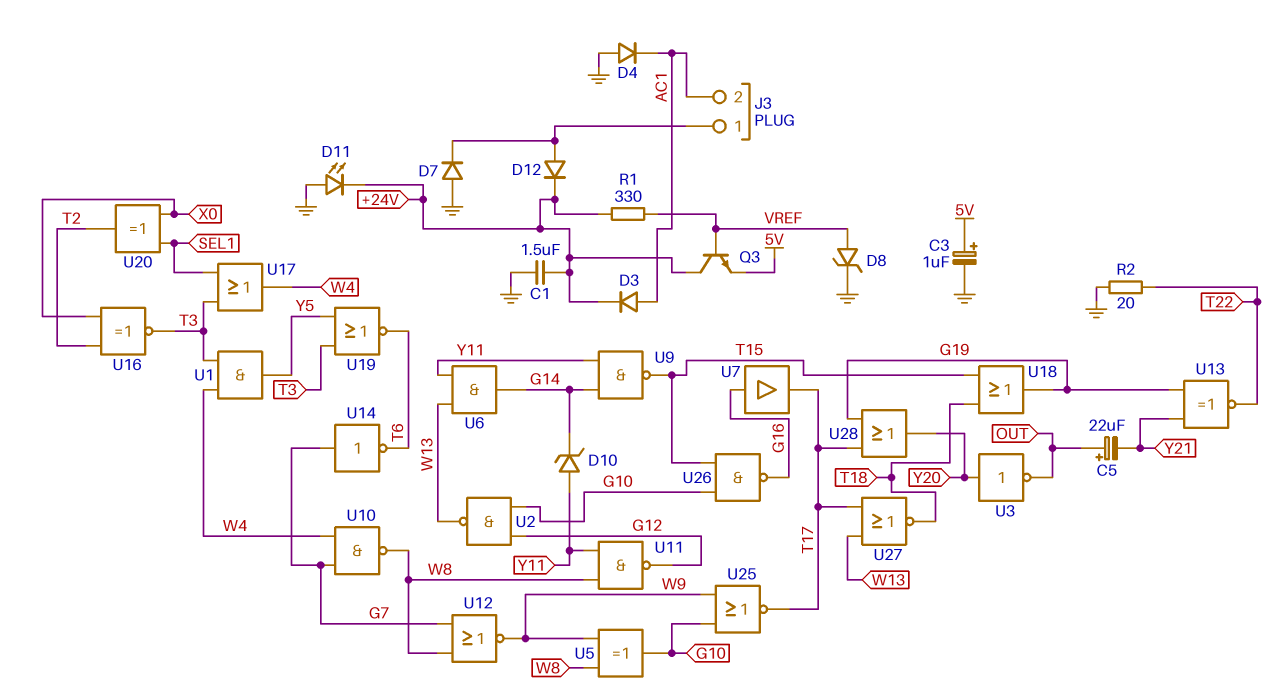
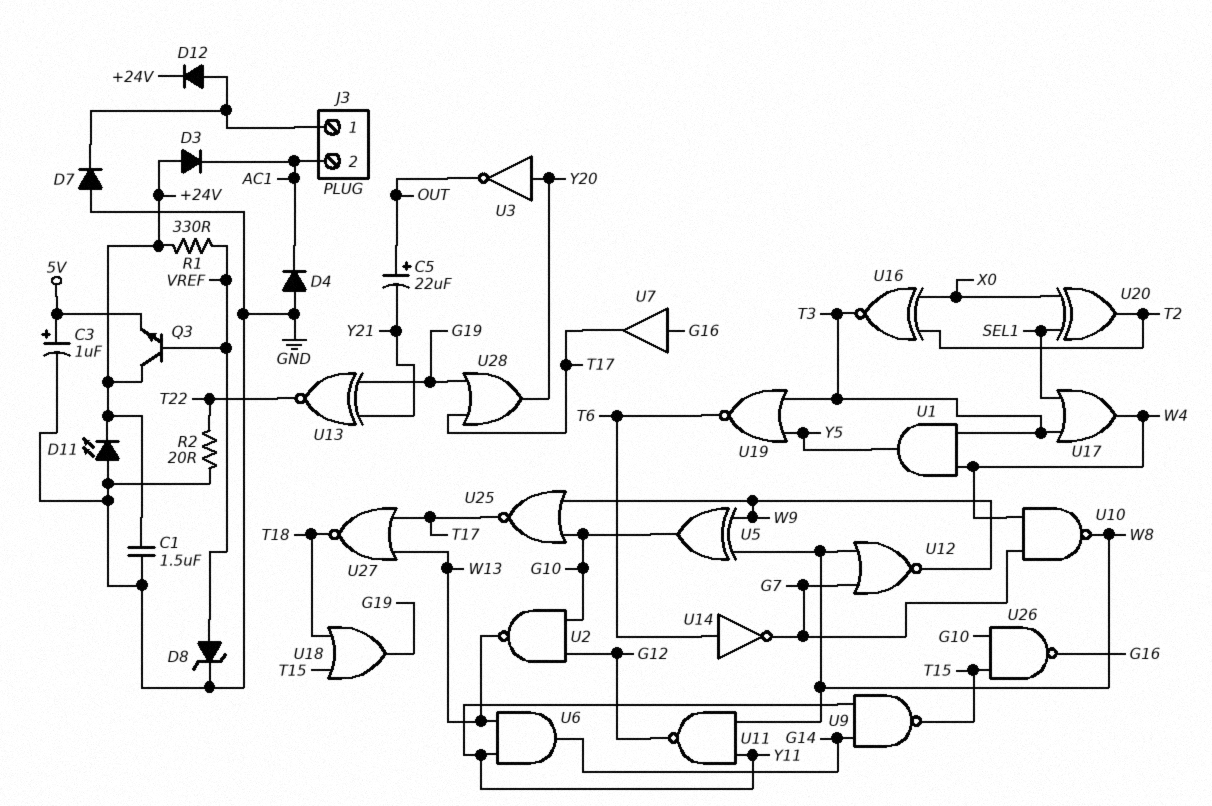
D3: diode (A AC1, K +24V) -> diode (A +24V, K AC1)
D10: zener (A Y11, K G14) -> none
U14: NOT (in G7, out T6) -> NOT (in T6, out G7)

